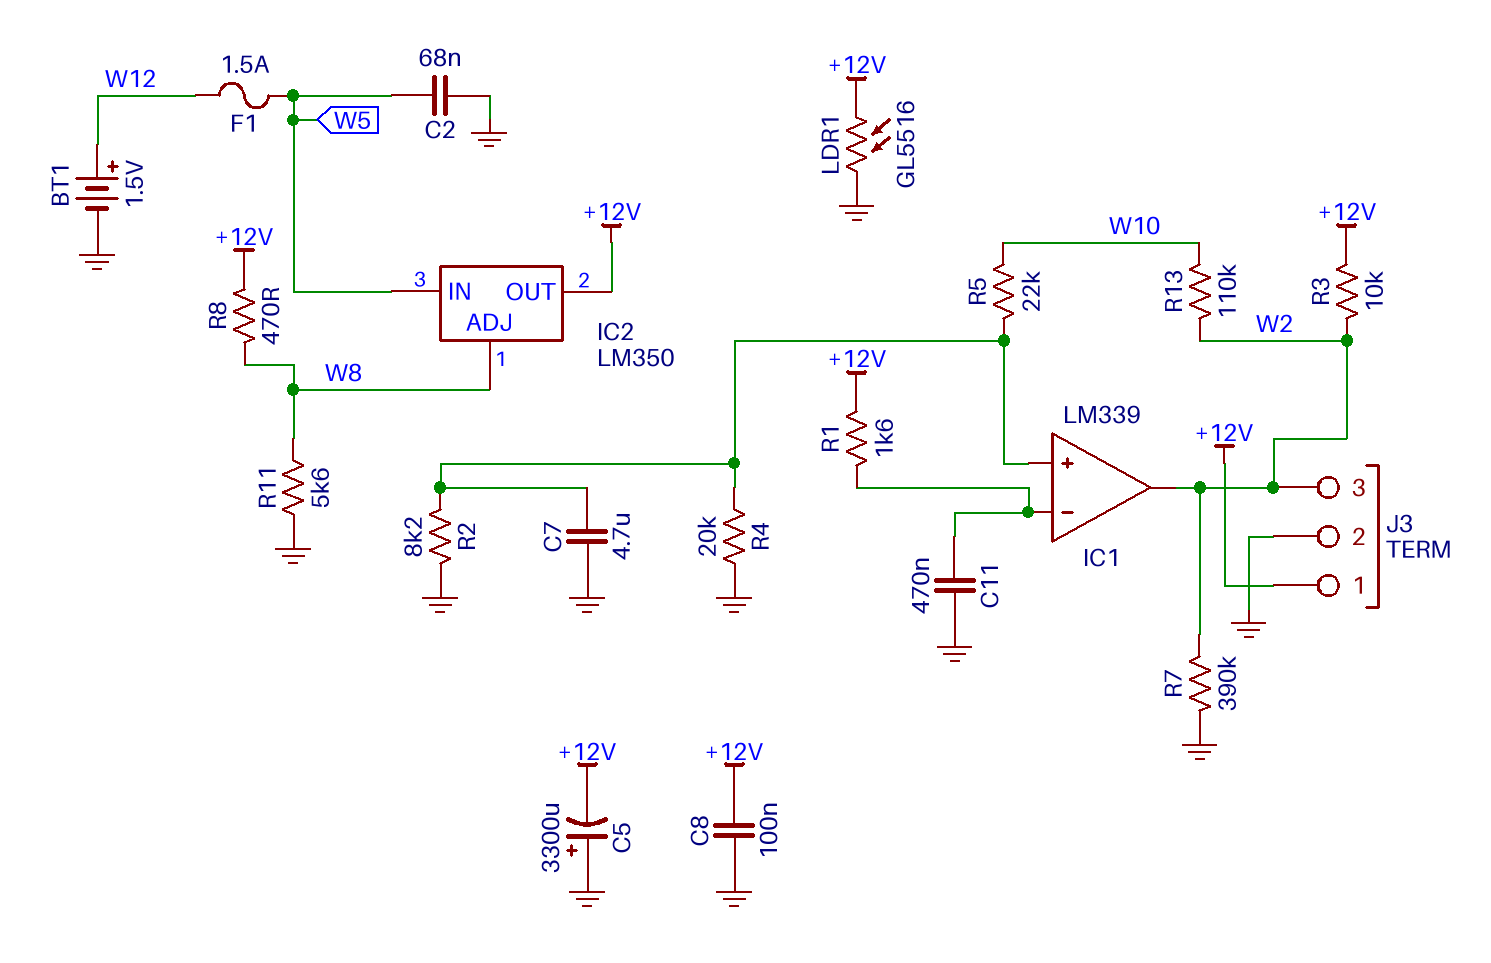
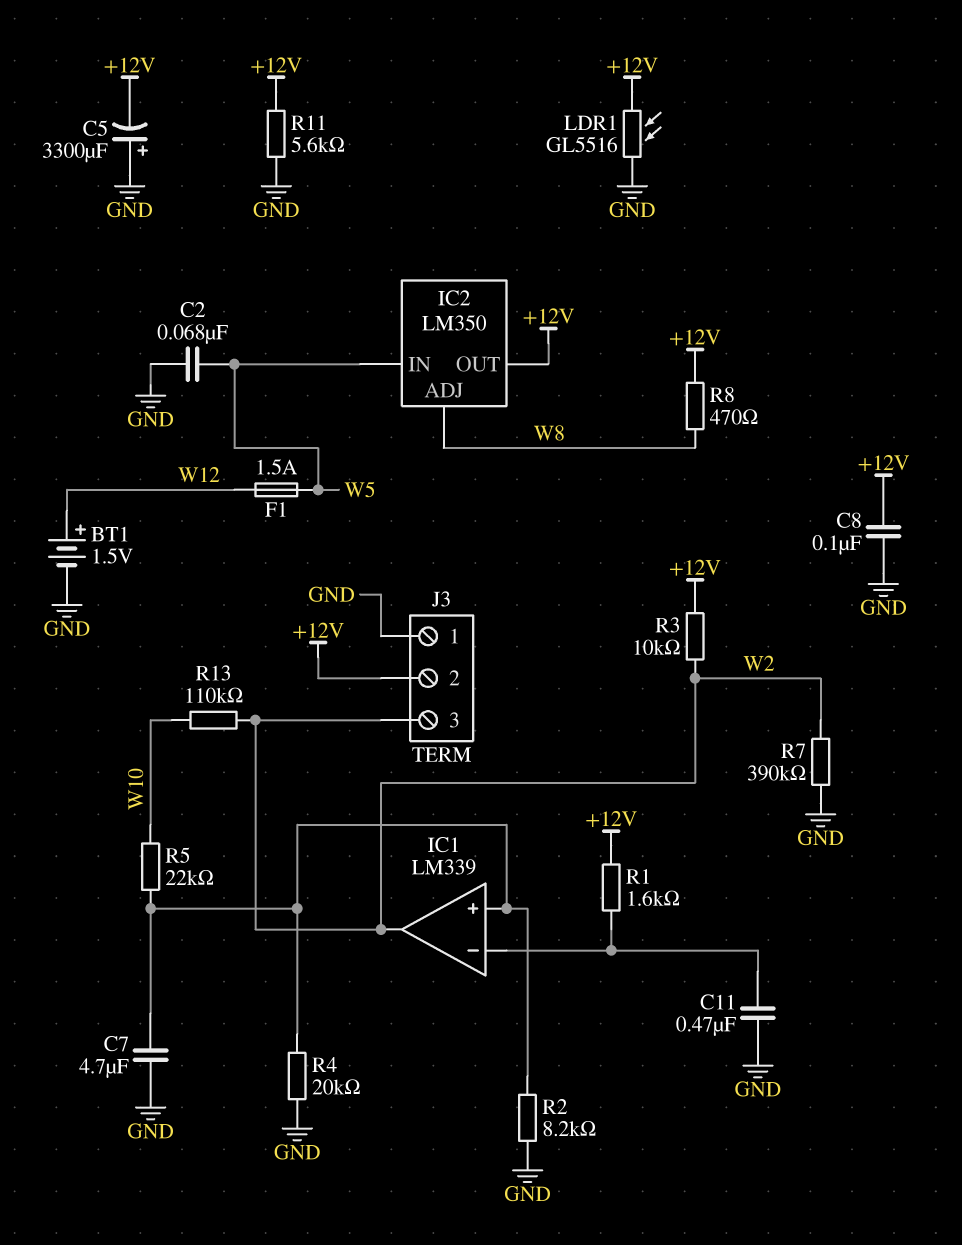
J3 pin 1: +12V -> GND
J3 pin 2: GND -> +12V
R11: 5.6k (GND, W8) -> 5.6k (+12V, GND)

